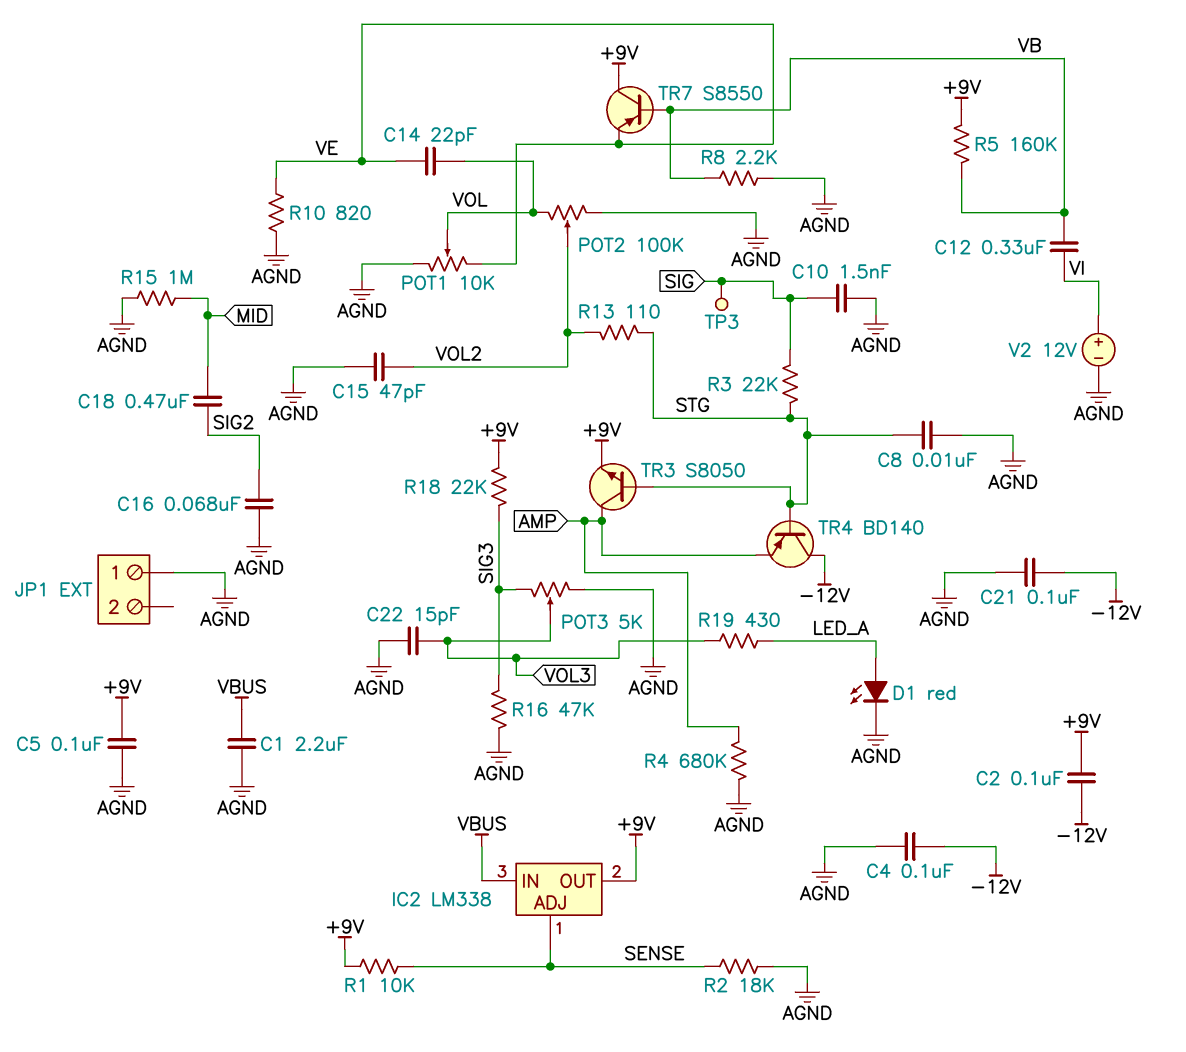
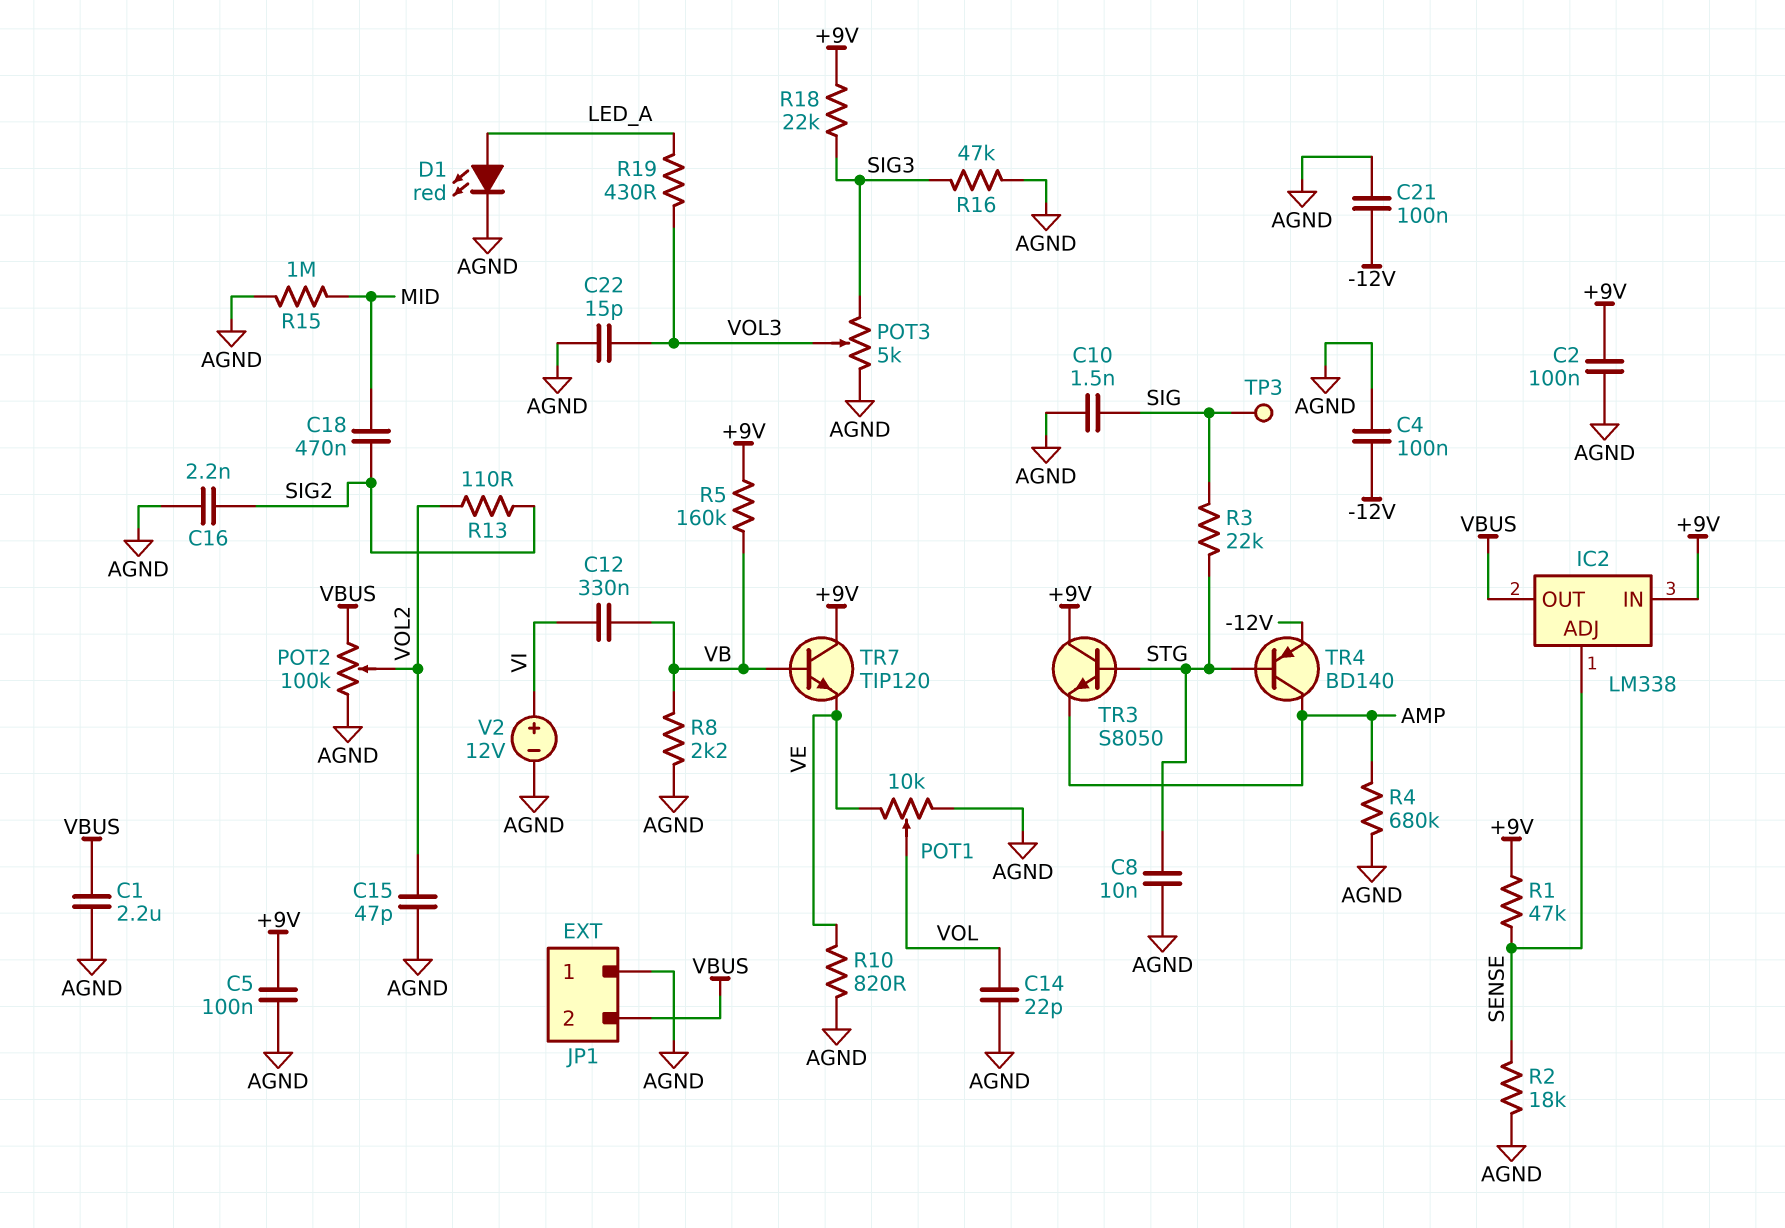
C2: 100nF (+9V, -12V) -> 100nF (+9V, AGND)
C14: 22pF (VE, VOL) -> 22pF (AGND, VOL)
C16: 68nF (AGND, SIG2) -> 2.2nF (AGND, SIG2)
IC2 pin IN: VBUS -> +9V
IC2 pin OUT: +9V -> VBUS
JP1 pin 2: none -> VBUS
POT2: 100k (AGND, VOL, wiper VOL2) -> 100k (AGND, VBUS, wiper VOL2)
R1: 10k (+9V, SENSE) -> 47k (+9V, SENSE)
R13: 110 (STG, VOL2) -> 110 (SIG2, VOL2)
TR3: NPN S8050 (B STG, C AMP, E +9V) -> NPN S8050 (B STG, C +9V, E AMP)
TR4: PNP BD140 (B STG, C -12V, E AMP) -> PNP BD140 (B STG, C AMP, E -12V)
TR7: PNP S8550 (B VB, C +9V, E VE) -> NPN TIP120 (B VB, C +9V, E VE)

